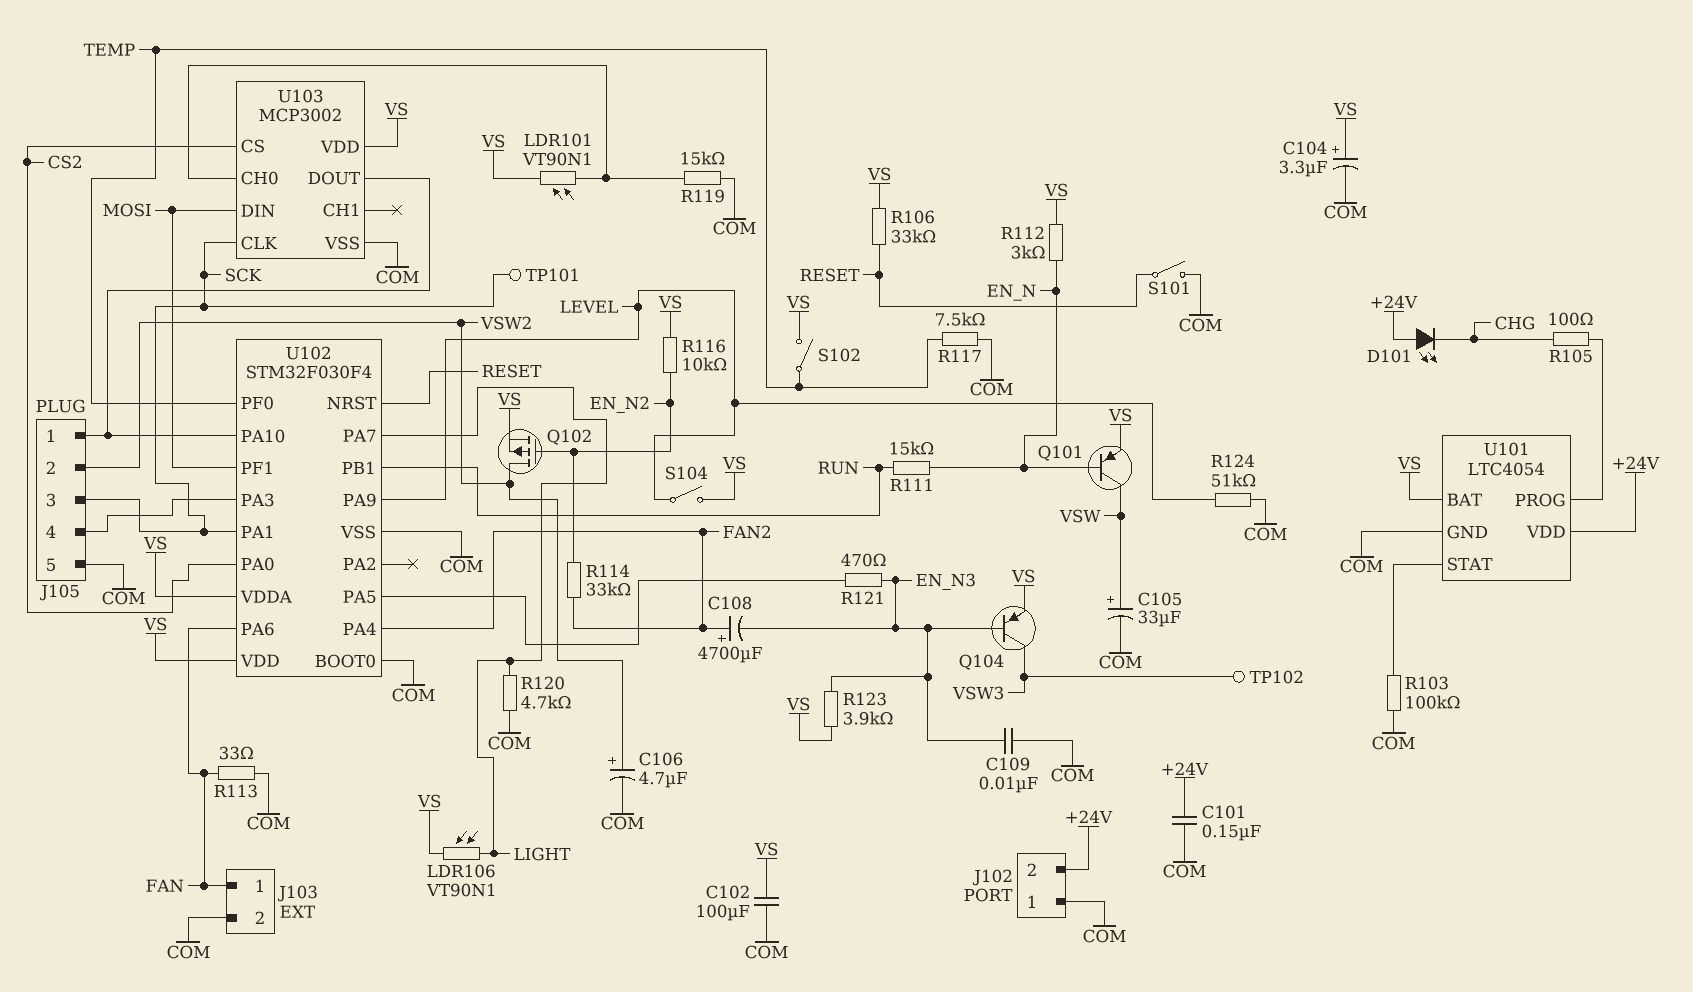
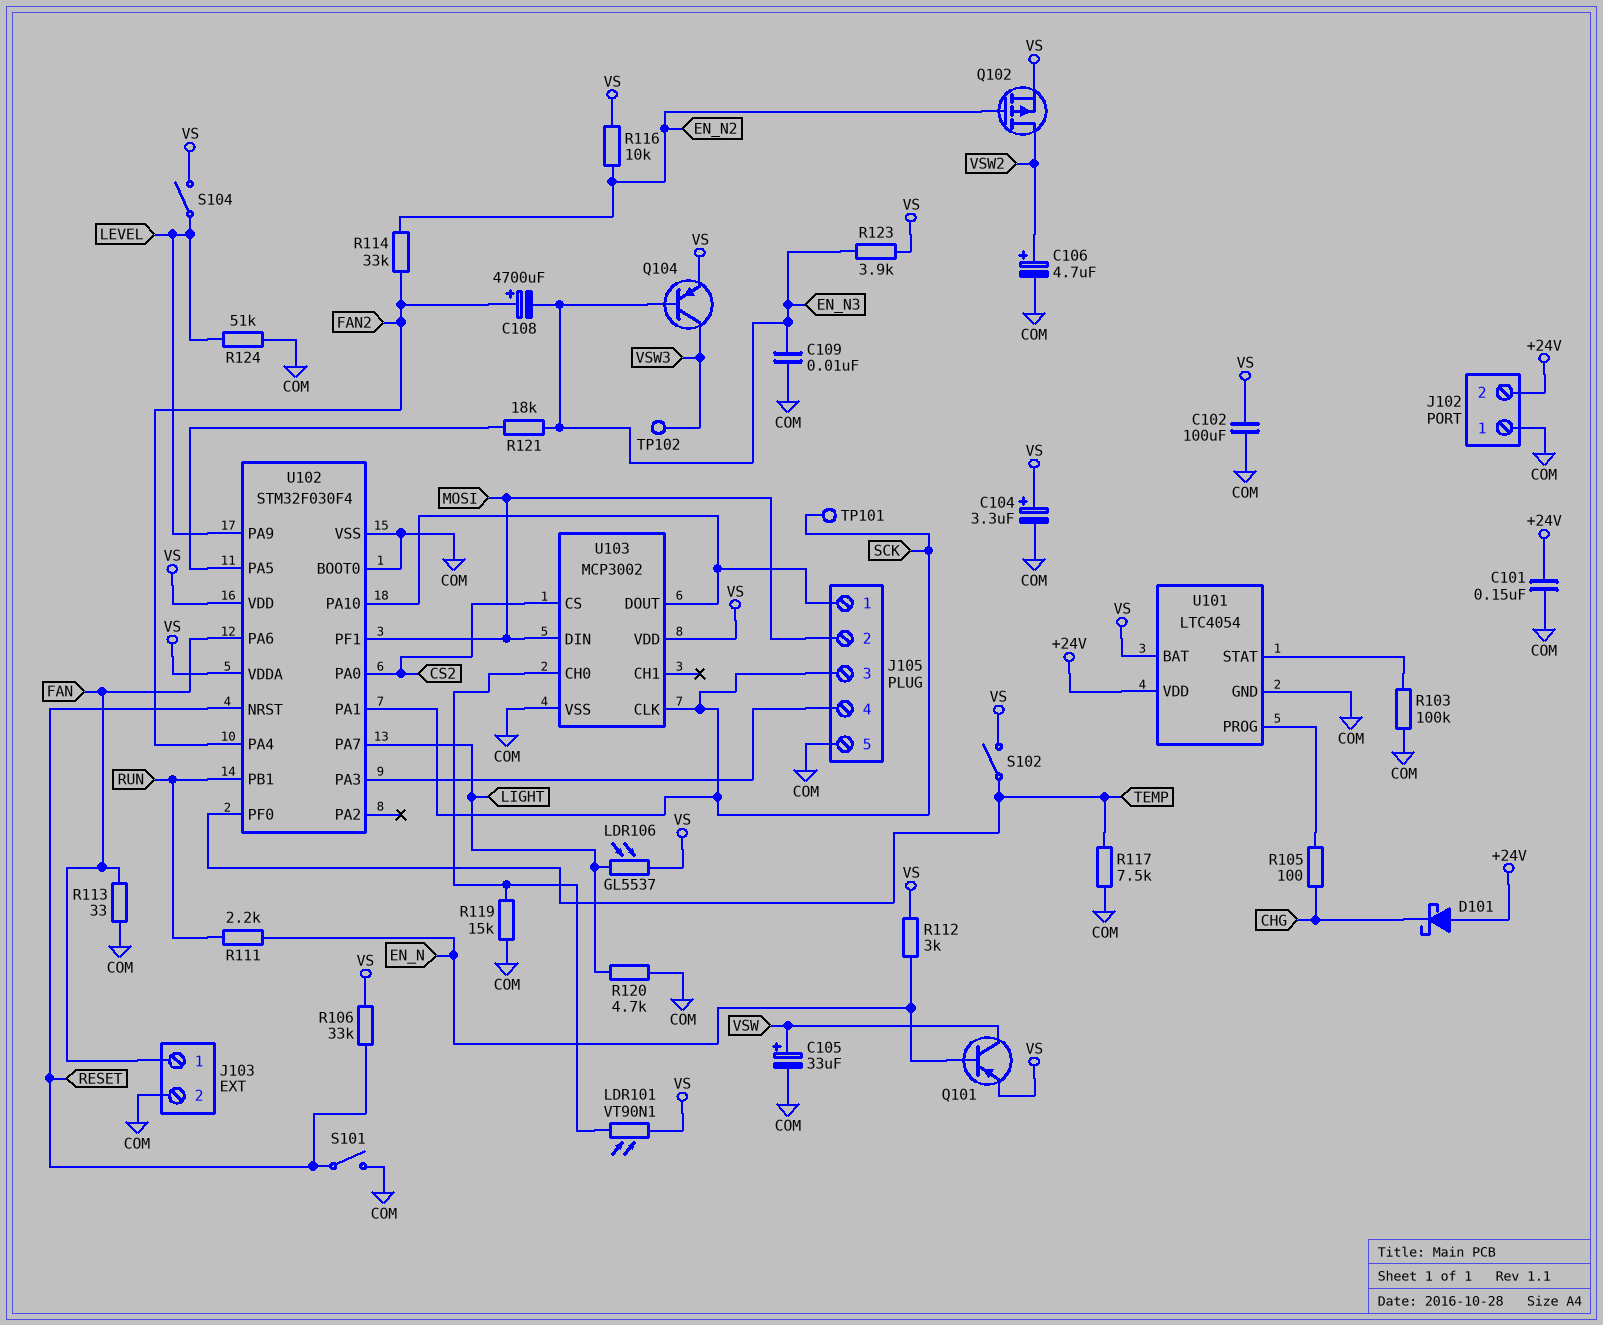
D101: LED (A +24V, K CHG) -> schottky (A +24V, K CHG)
J105 pin 2: VSW2 -> MOSI
LDR106: VT90N1 (LIGHT, VS) -> GL5537 (LIGHT, VS)
R111: 15k (EN_N, RUN) -> 2.2k (EN_N, RUN)
R121: 470 (EN_N3, U102/PA5) -> 18k (EN_N3, U102/PA5)

